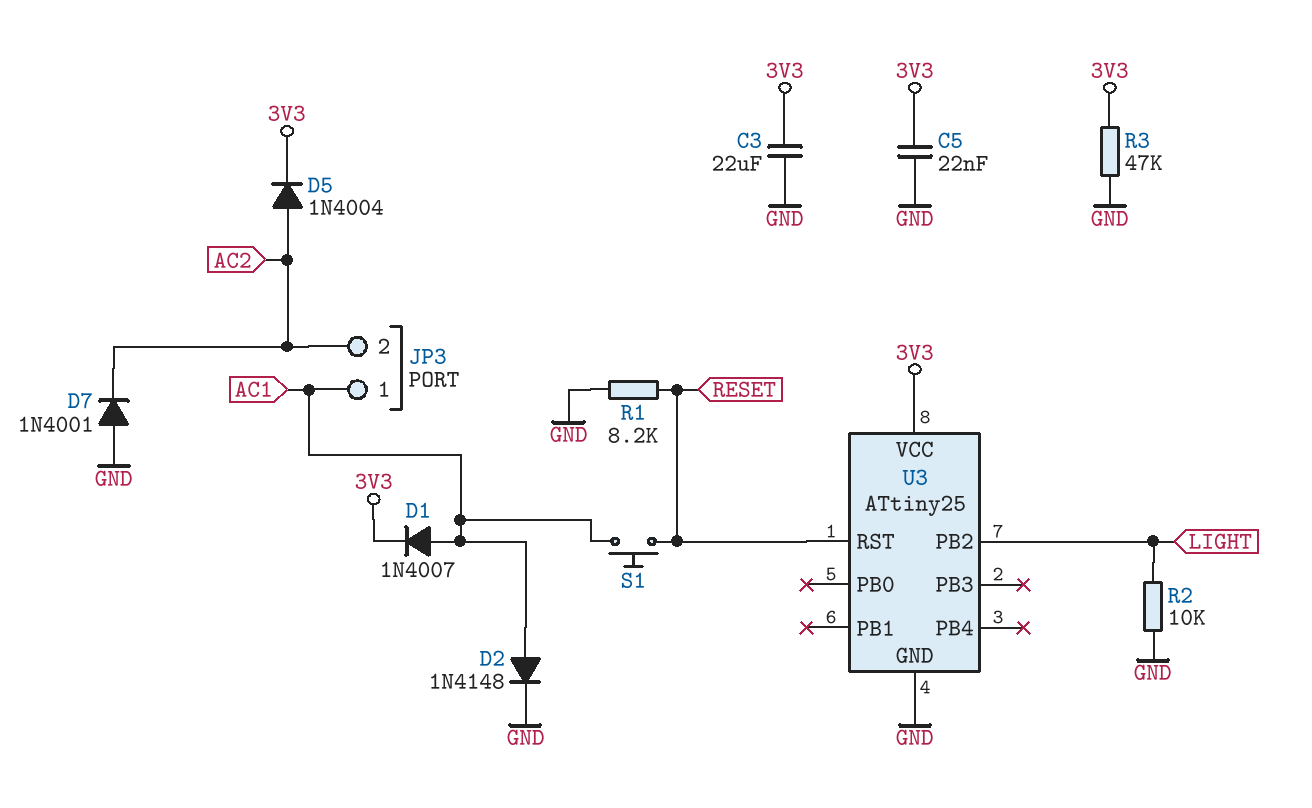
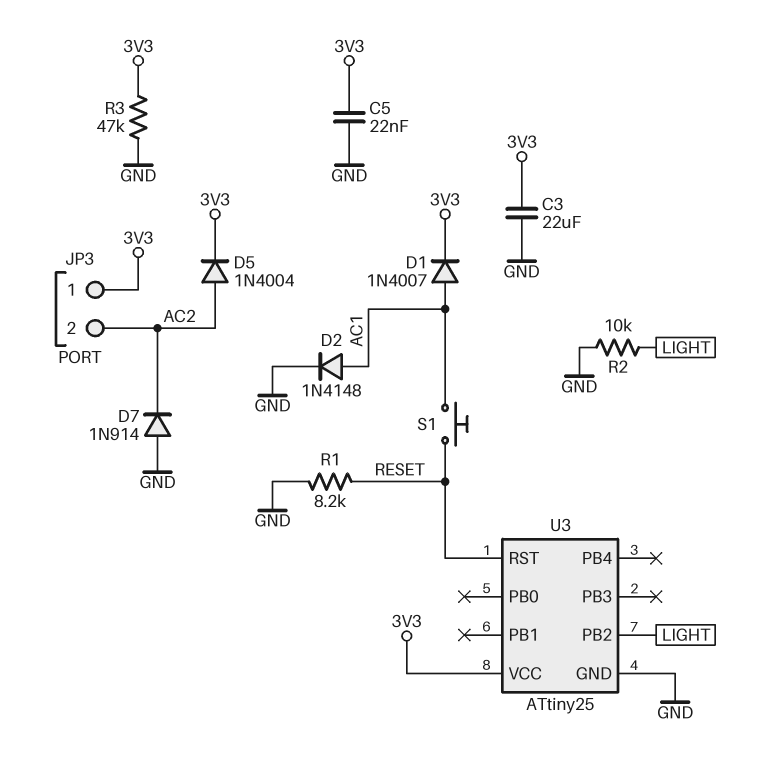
D7: diode 1N4001 (A GND, K AC2) -> diode 1N914 (A GND, K AC2)
JP3 pin 1: AC1 -> 3V3

